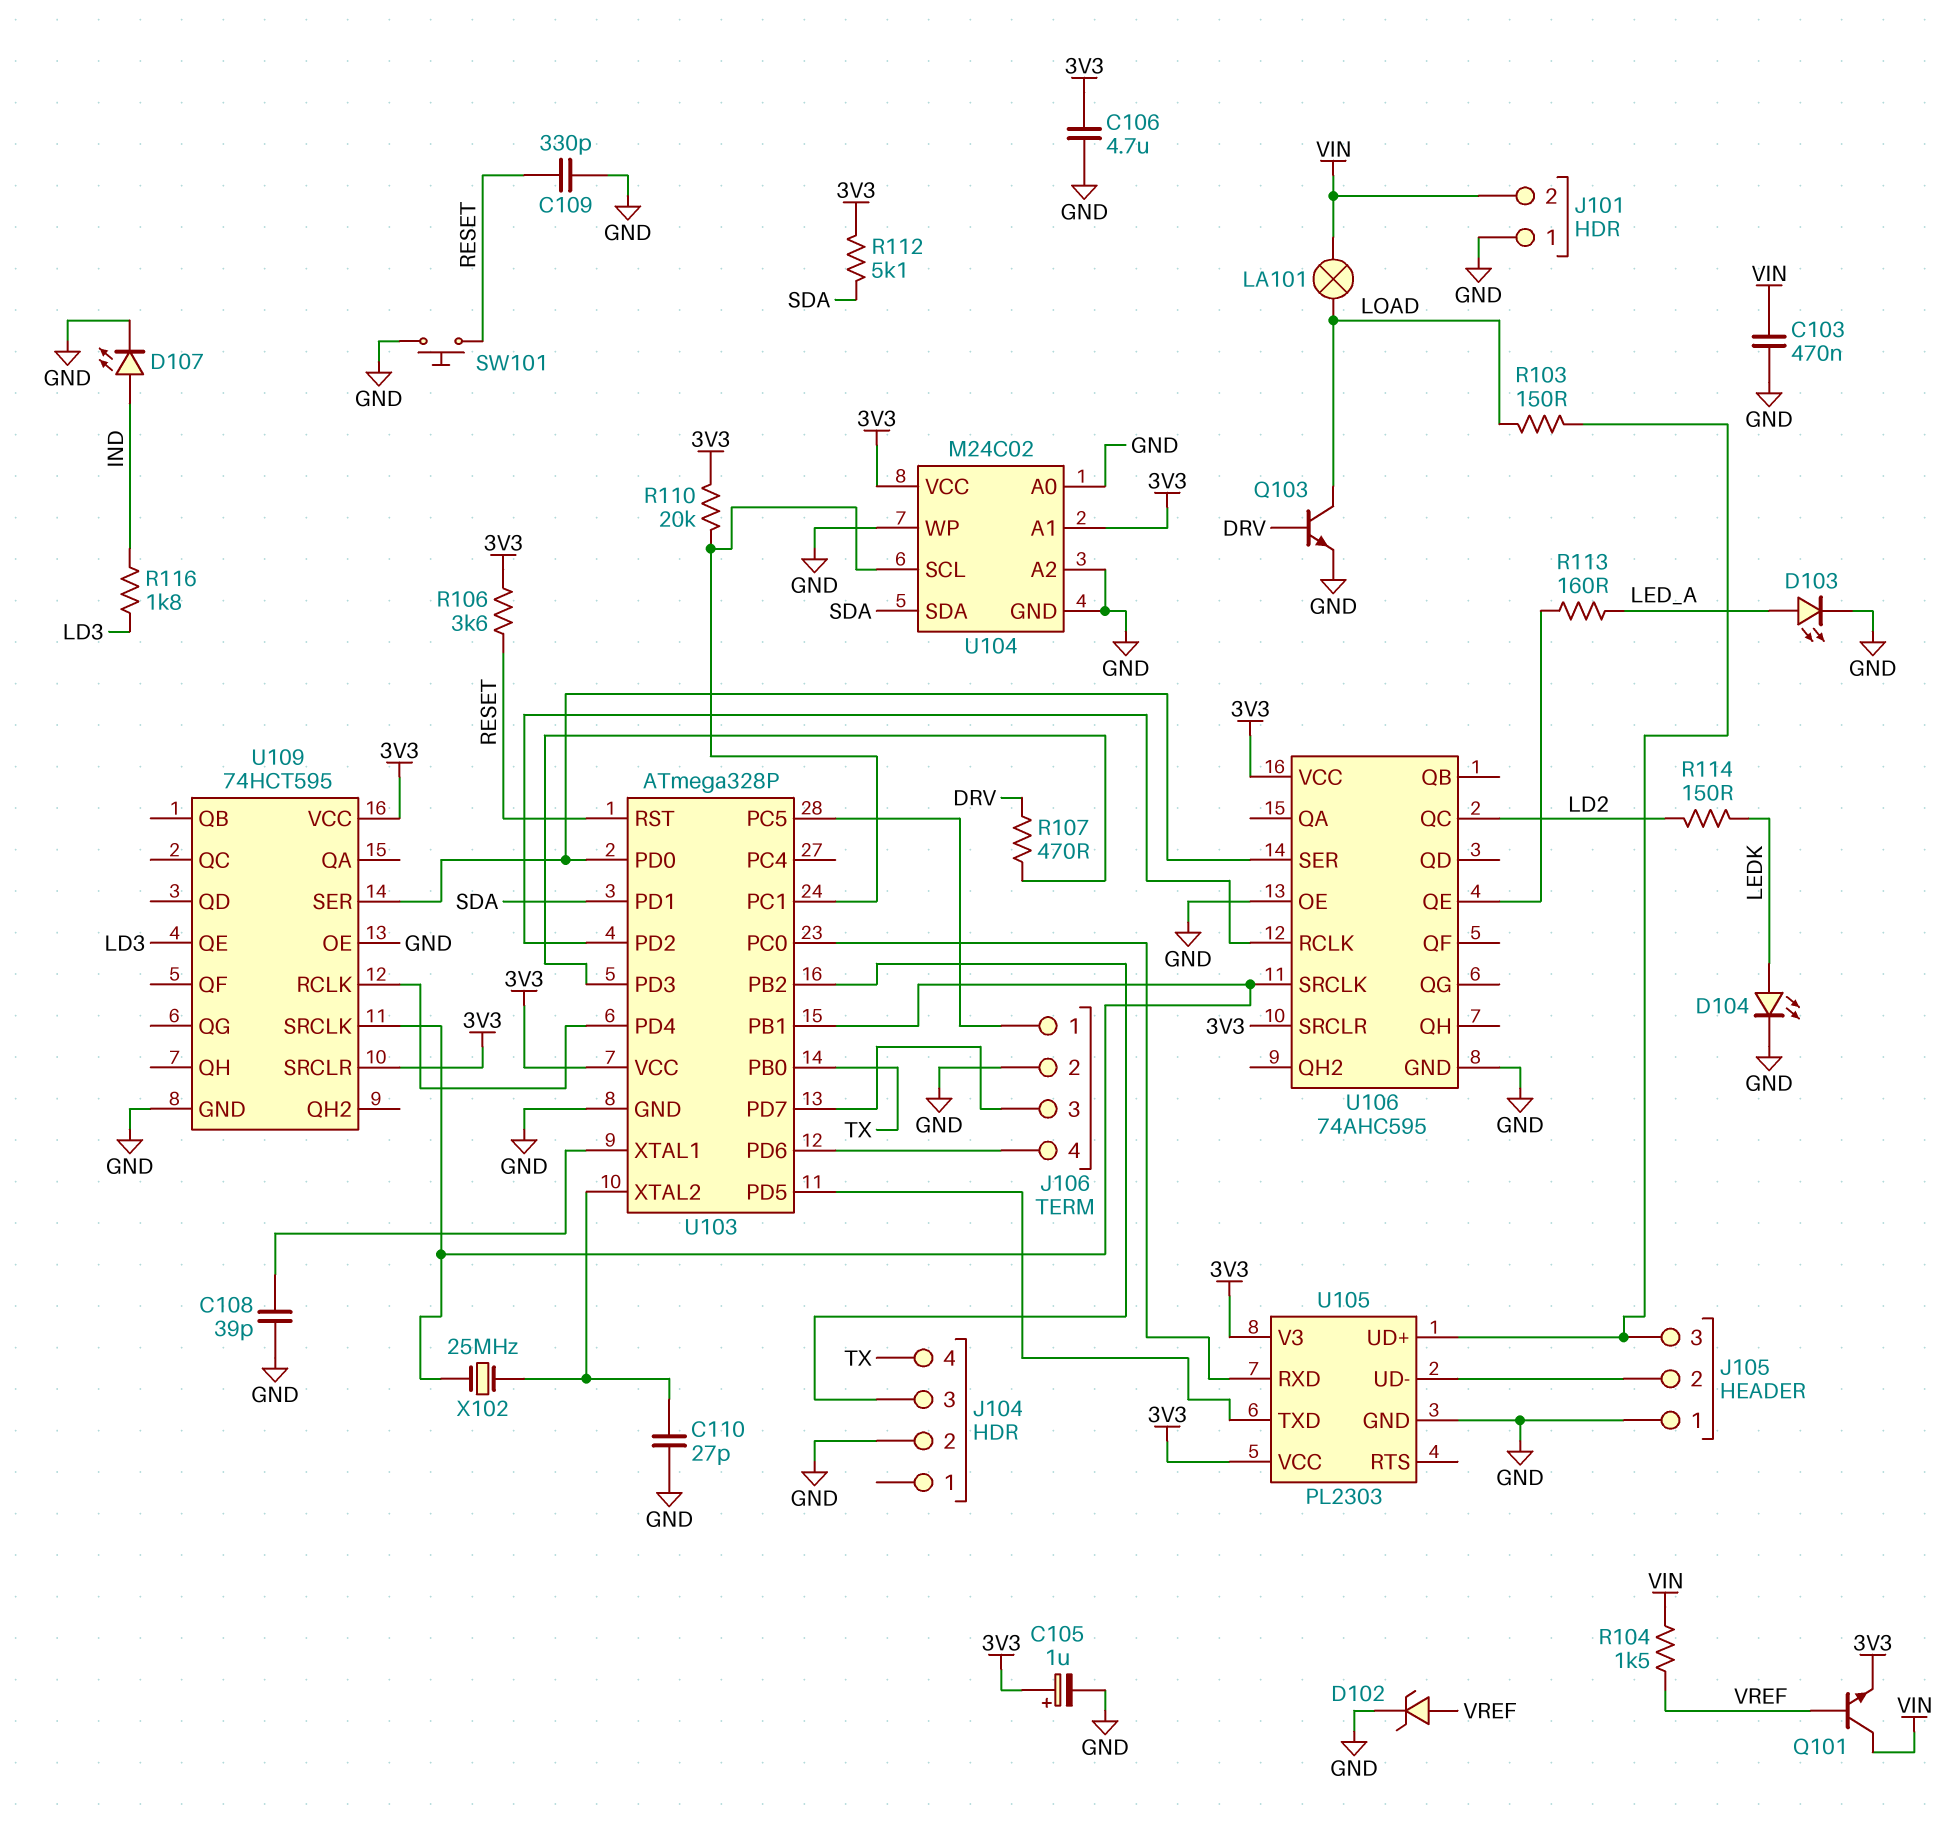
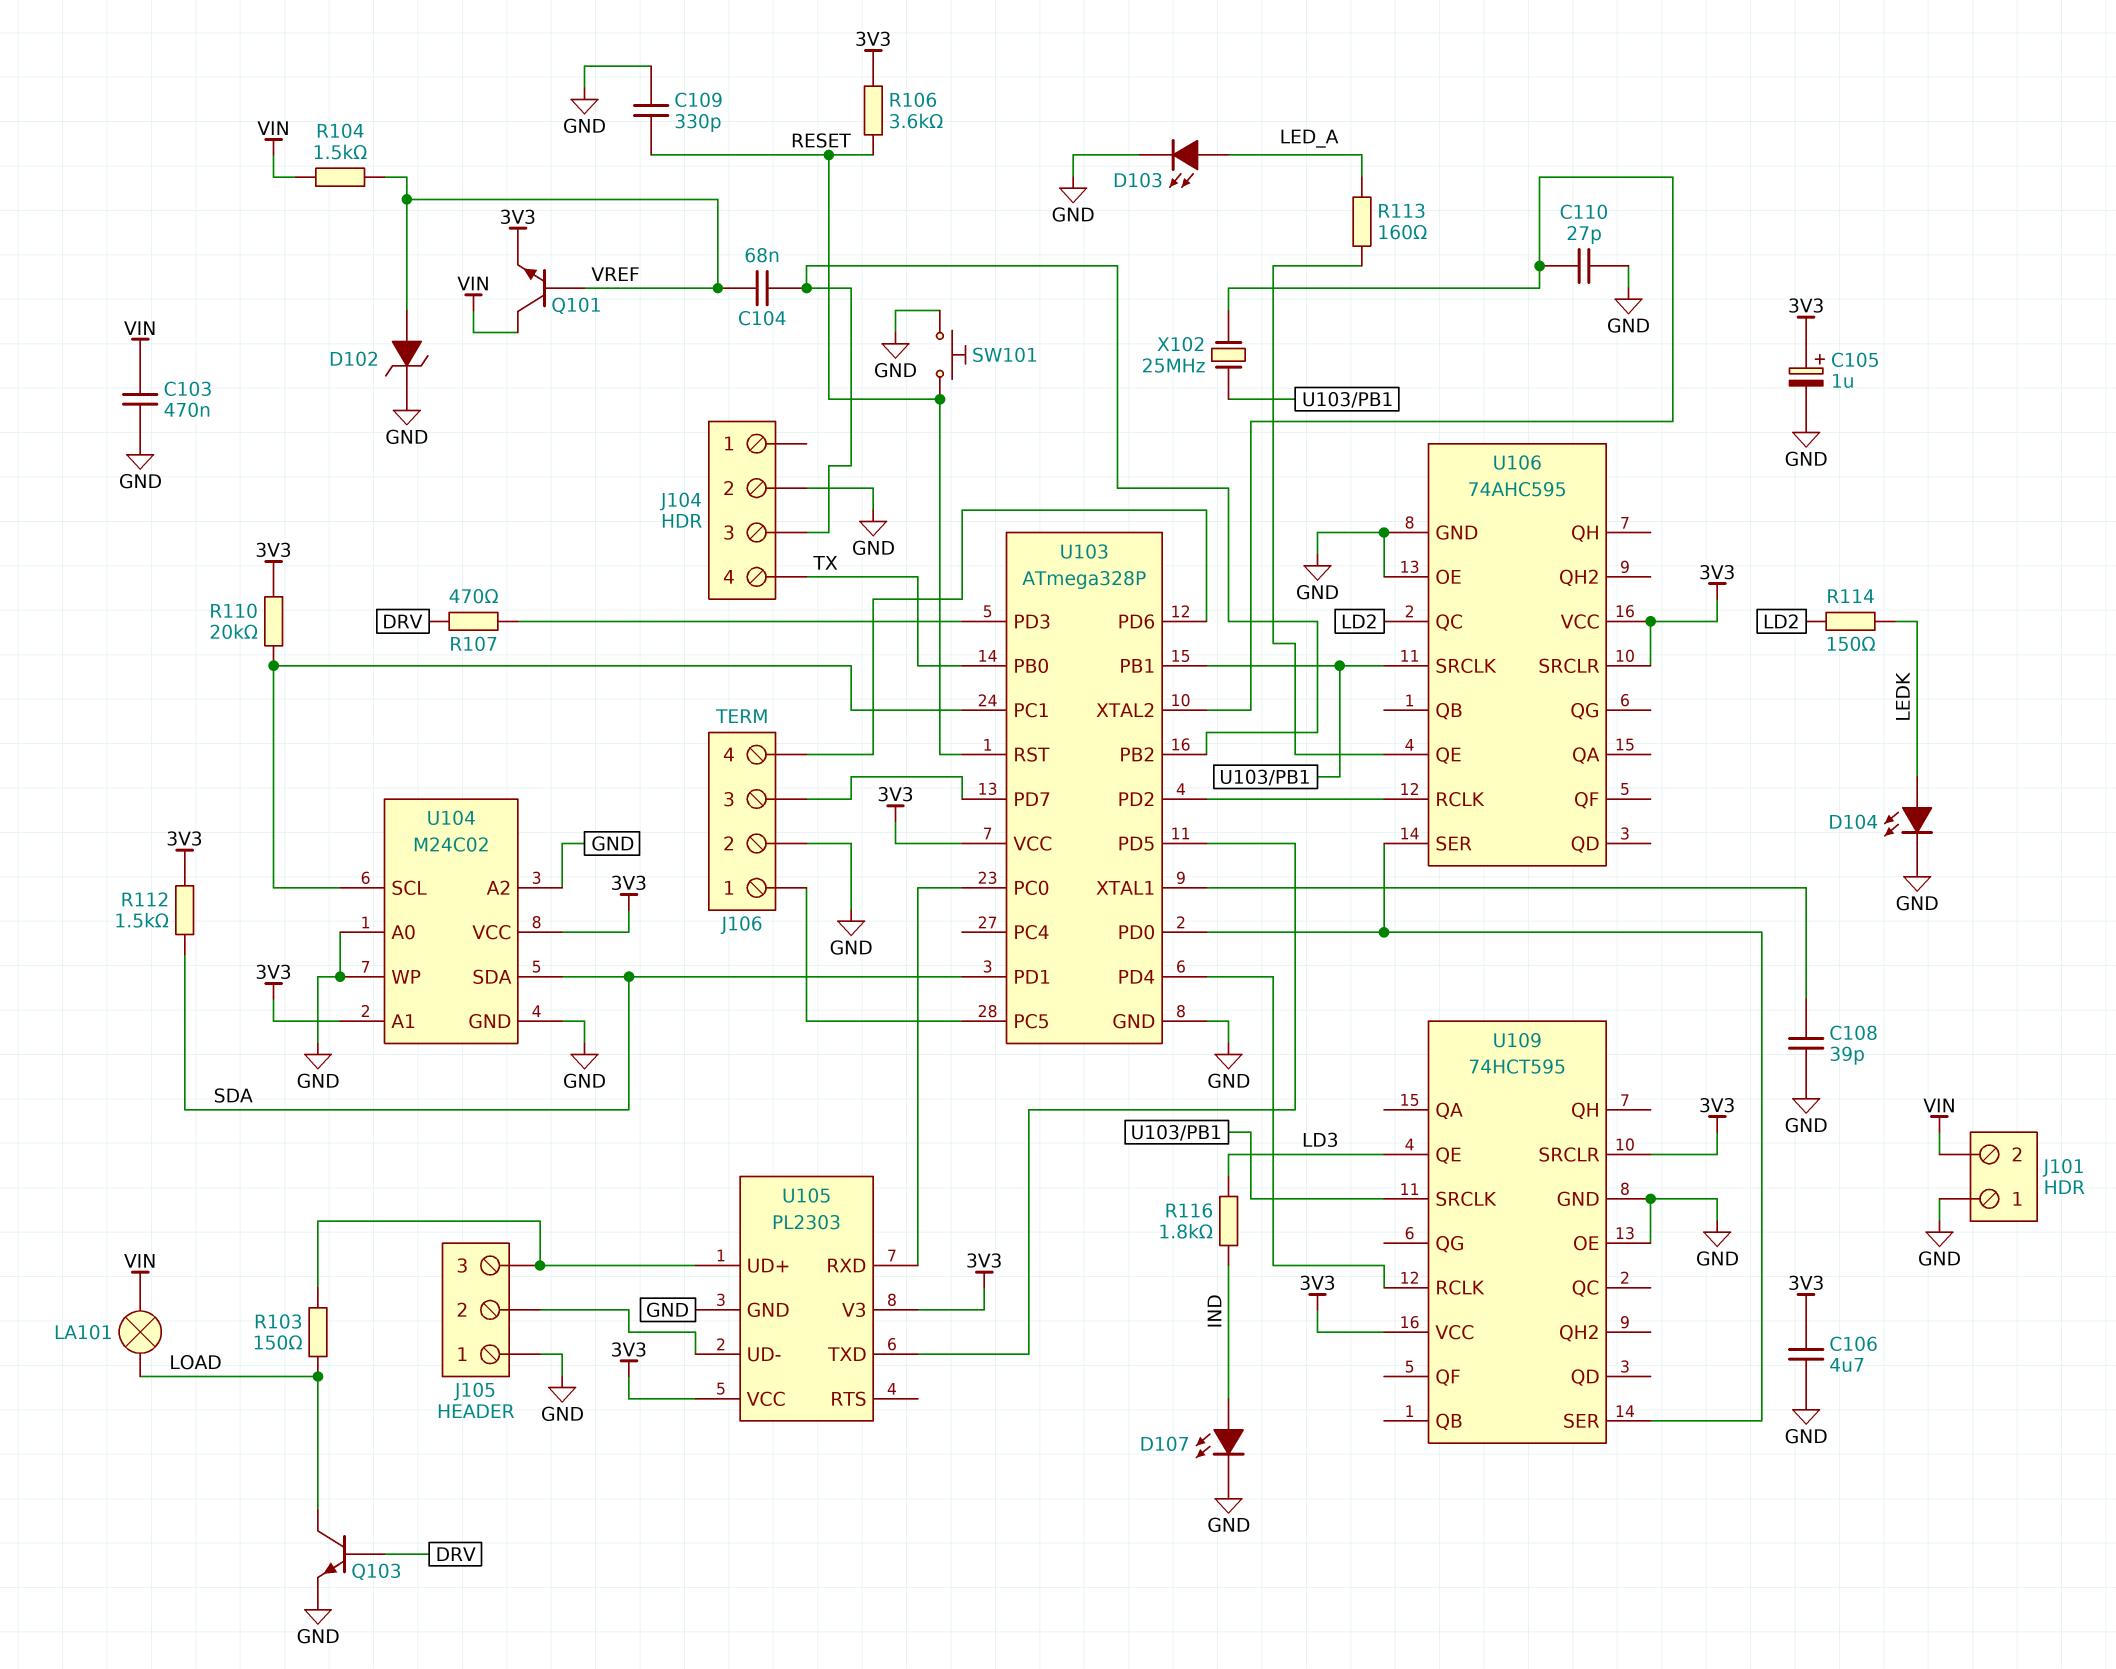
C104: none -> 68nF (J104/3, VREF)
R112: 5.1k (3V3, SDA) -> 1.5k (3V3, SDA)

